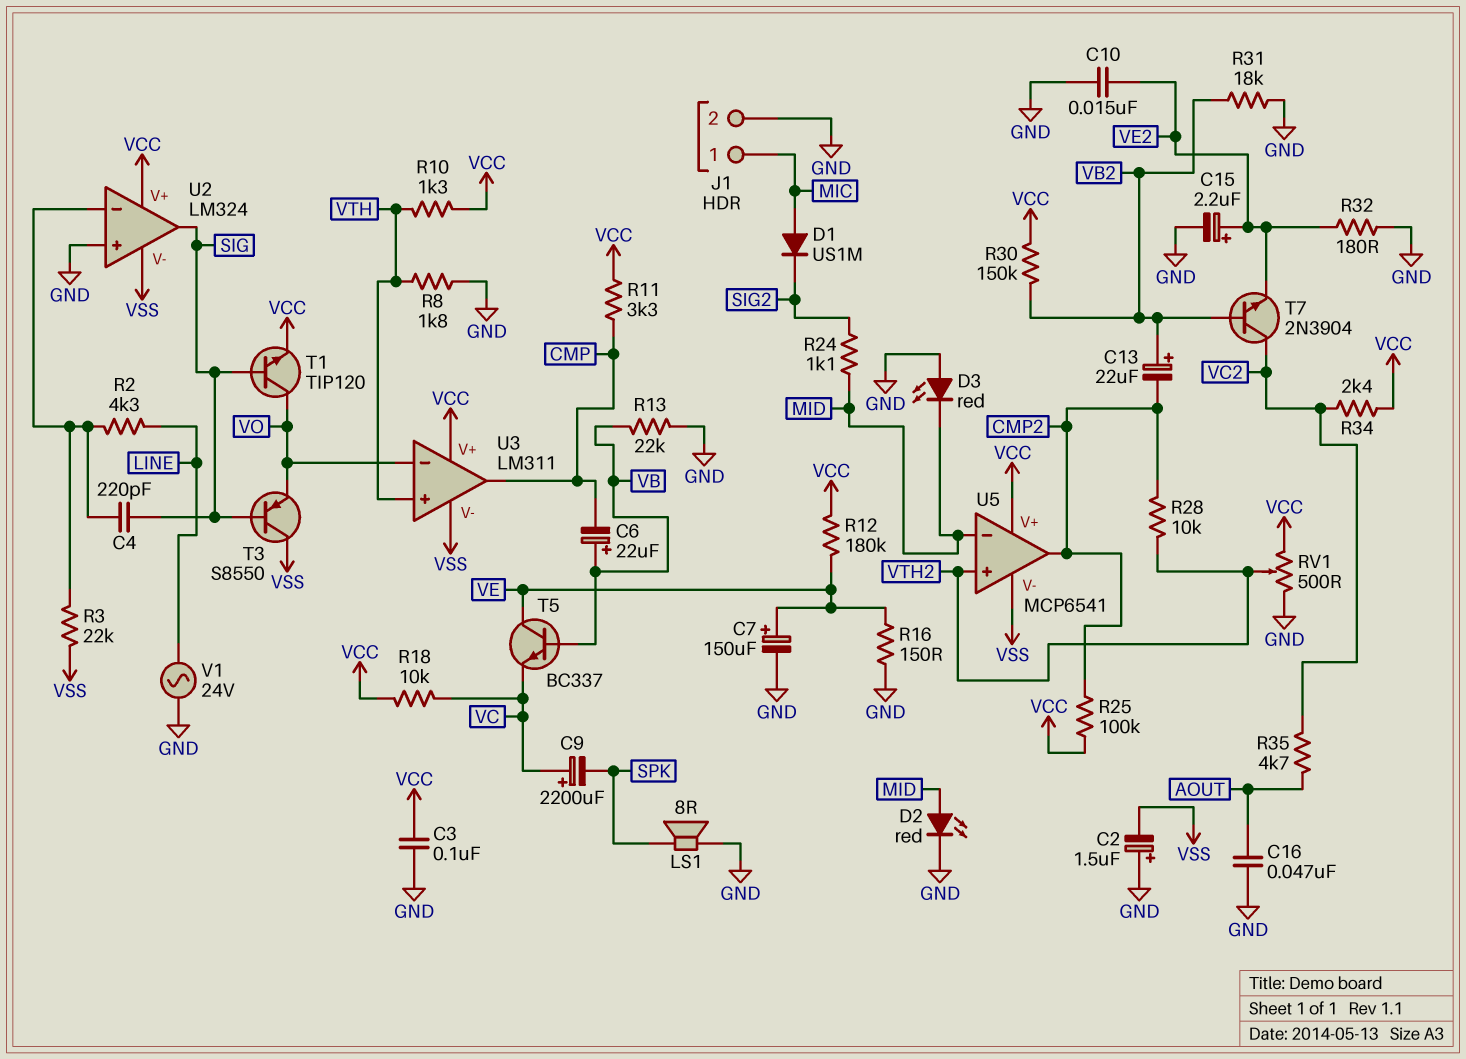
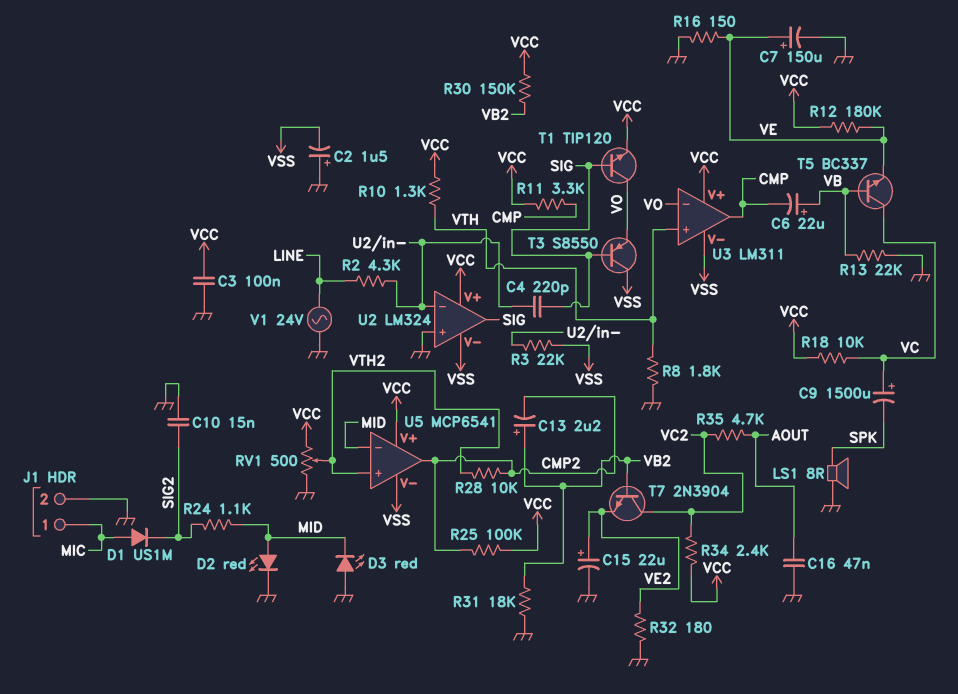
C9: 2200uF (plus VC, minus SPK) -> 1500uF (plus VC, minus SPK)
C10: 15nF (GND, VE2) -> 15nF (GND, SIG2)
C13: 22uF (plus VB2, minus CMP2) -> 2.2uF (plus VB2, minus CMP2)
C15: 2.2uF (plus VE2, minus GND) -> 22uF (plus VE2, minus GND)
T5: NPN BC337 (B VB, C VE, E VC) -> NPN BC337 (B VB, C VC, E VE)

